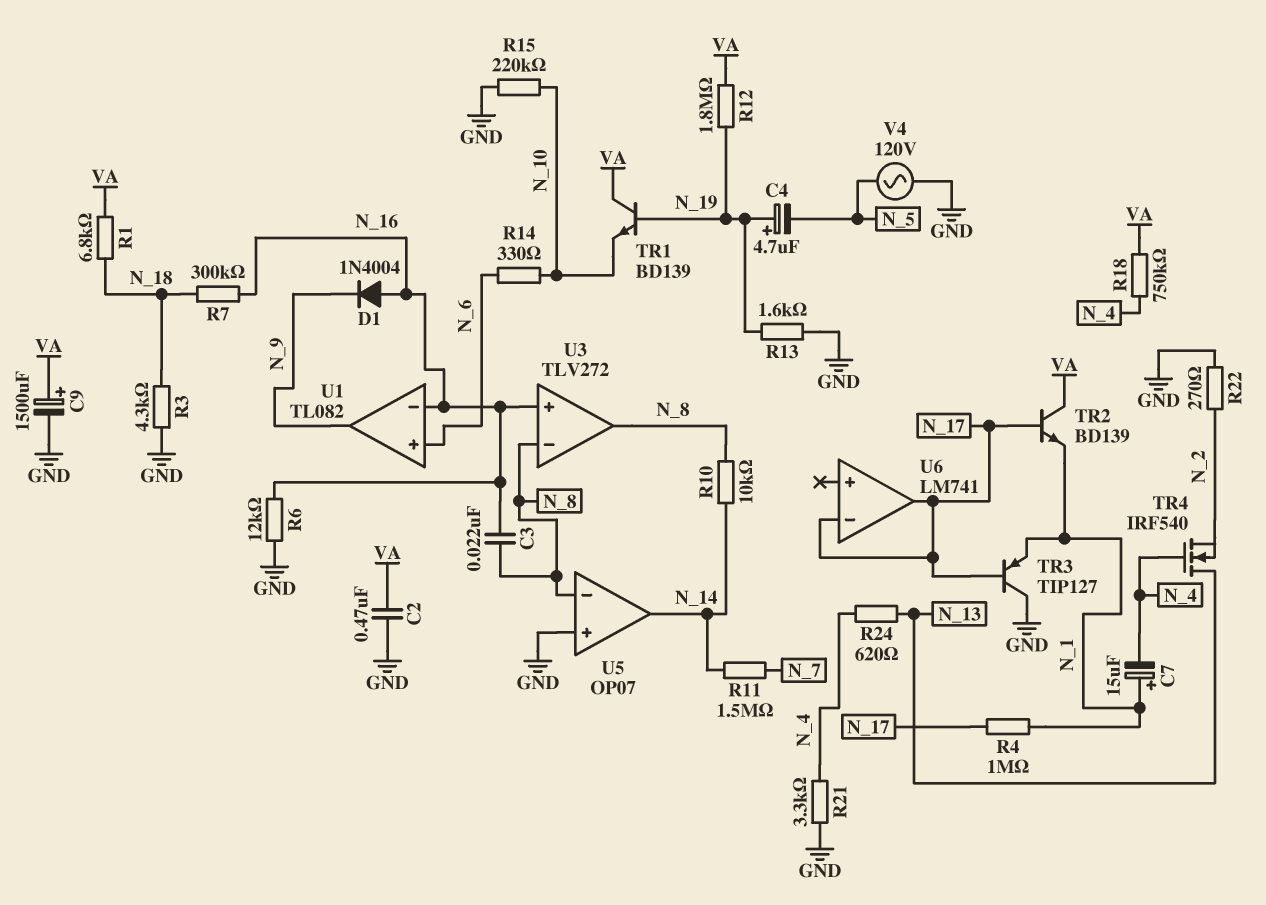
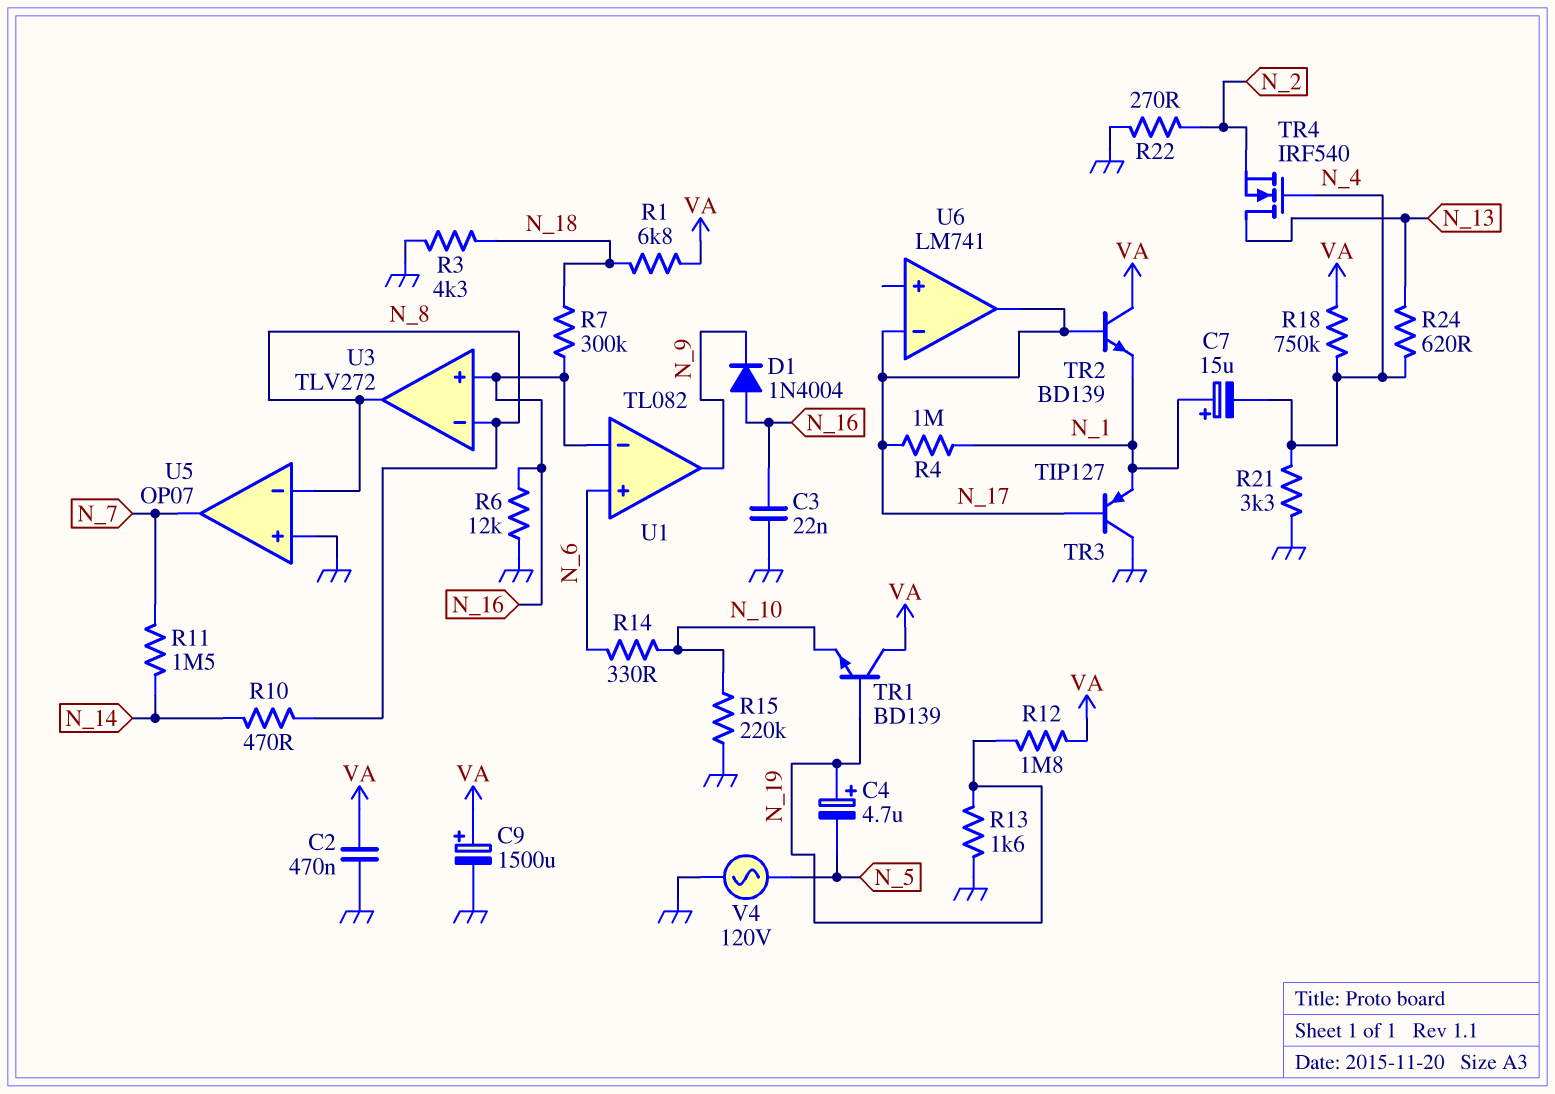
C3: 22nF (N_8, N_16) -> 22nF (GND, N_16)
R10: 10k (N_8, N_14) -> 470 (N_8, N_14)
U5 pin out: N_14 -> N_7

